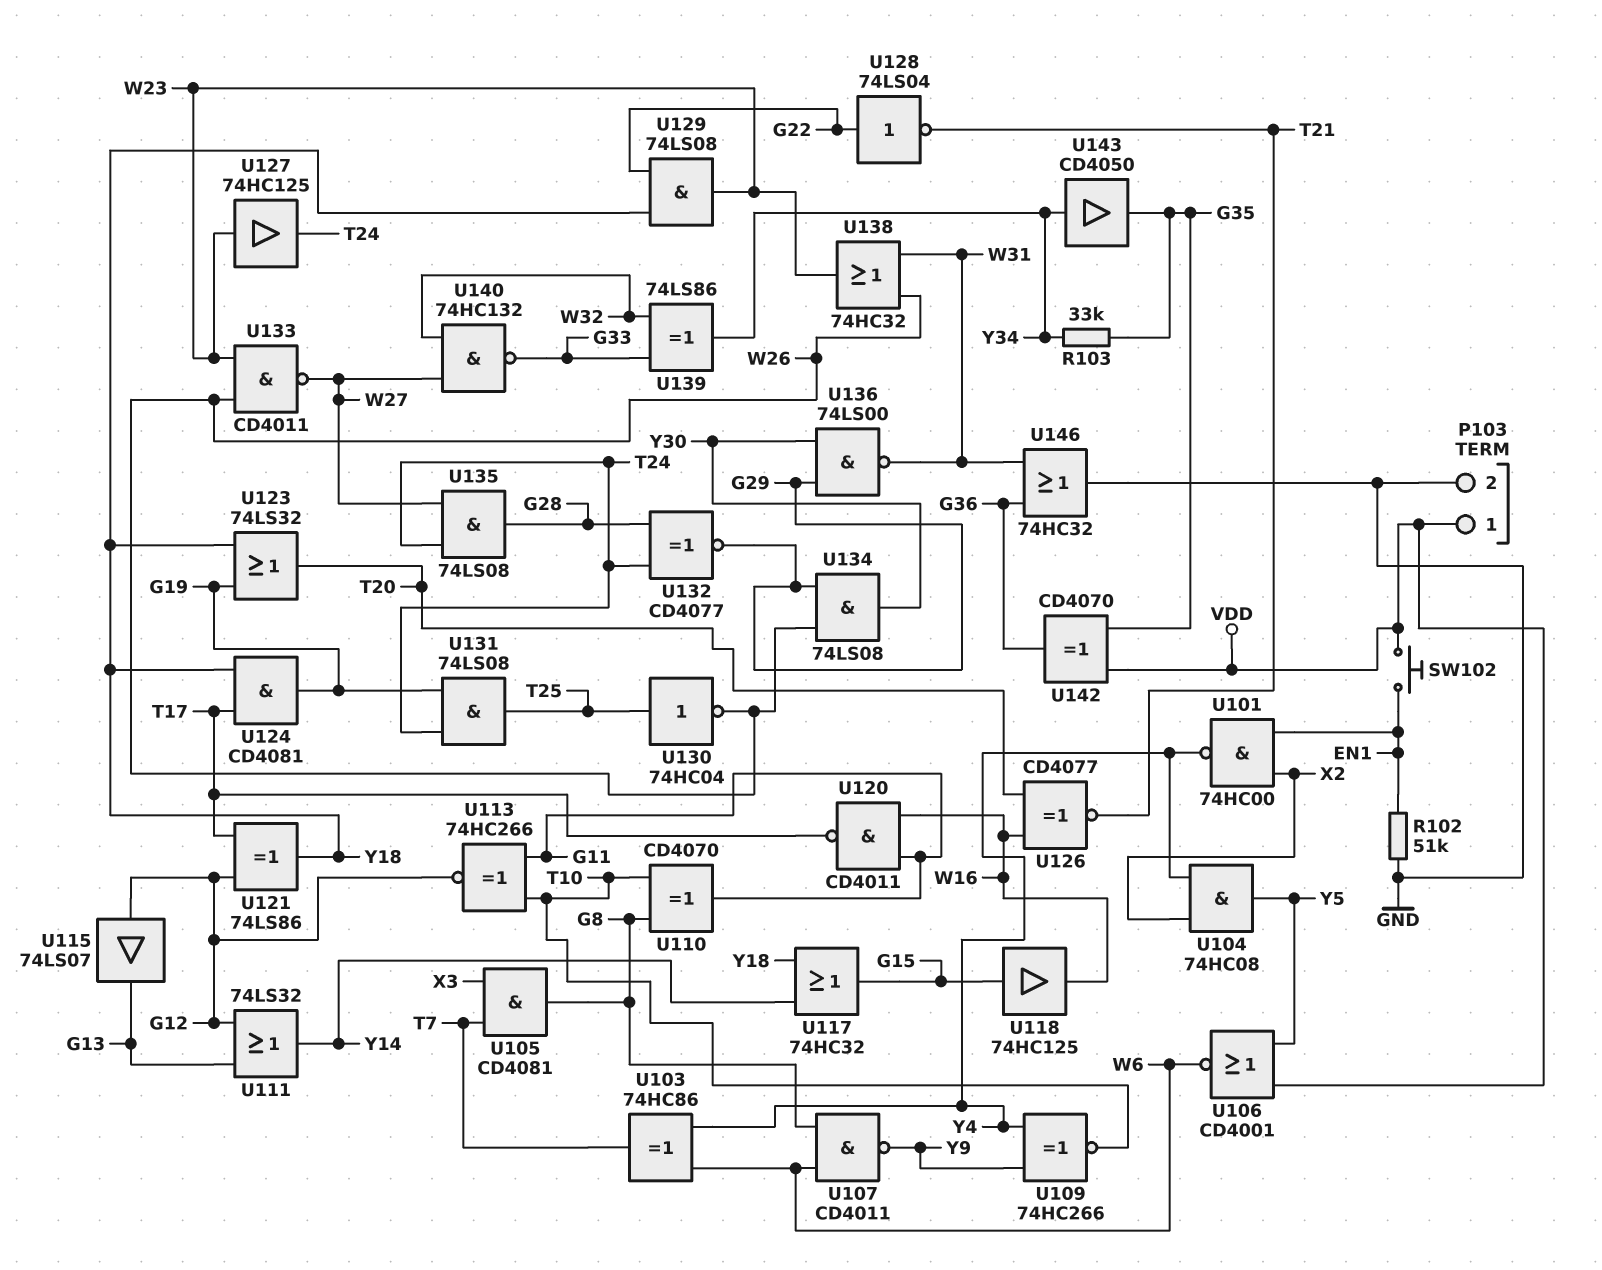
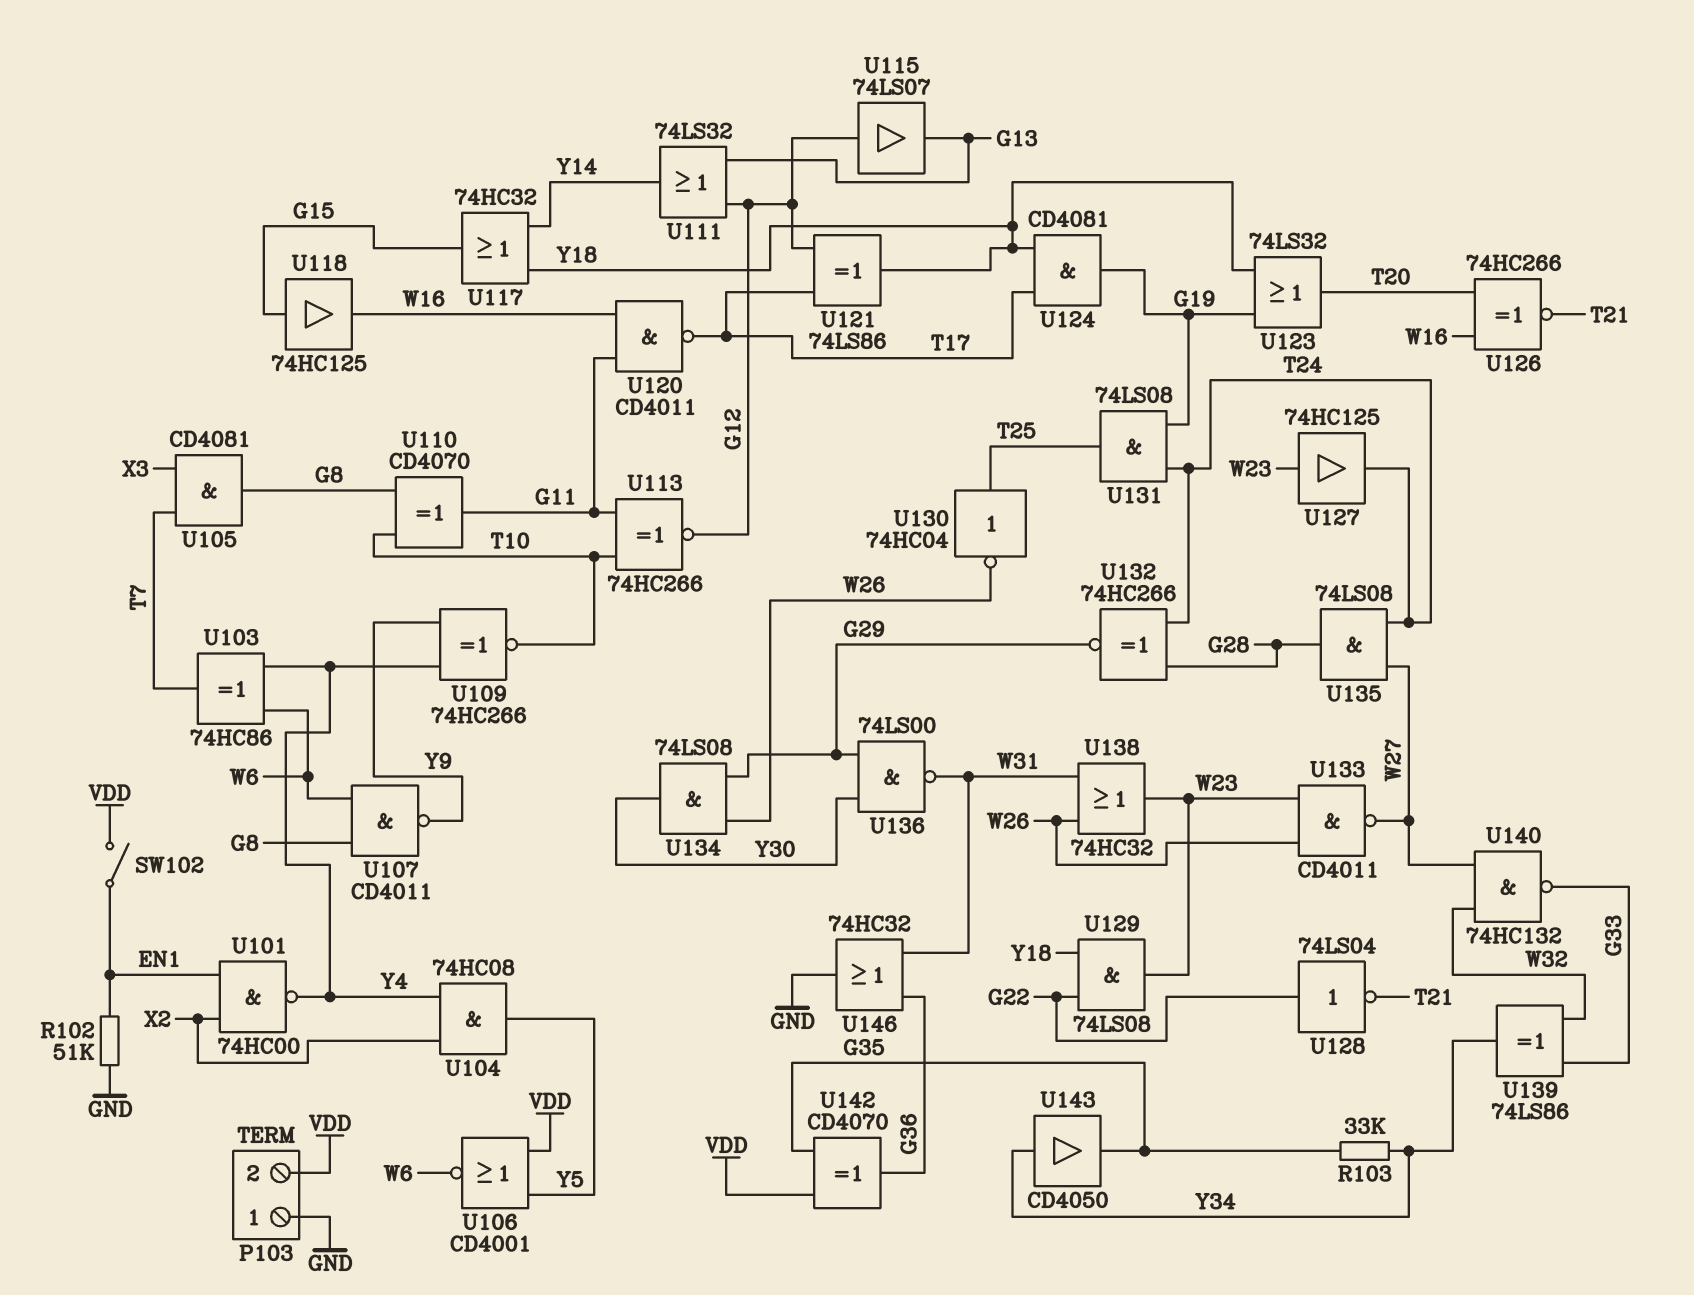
P103 pin 1: VDD -> GND
P103 pin 2: GND -> VDD
SW102: button (EN1, VDD) -> switch (EN1, VDD)
U126: XNOR CD4077 (in T20, in W16, out T21) -> XNOR 74HC266 (in T20, in W16, out T21)
U132: XNOR CD4077 (in G28, in T24, out G29) -> XNOR 74HC266 (in G28, in T24, out G29)

